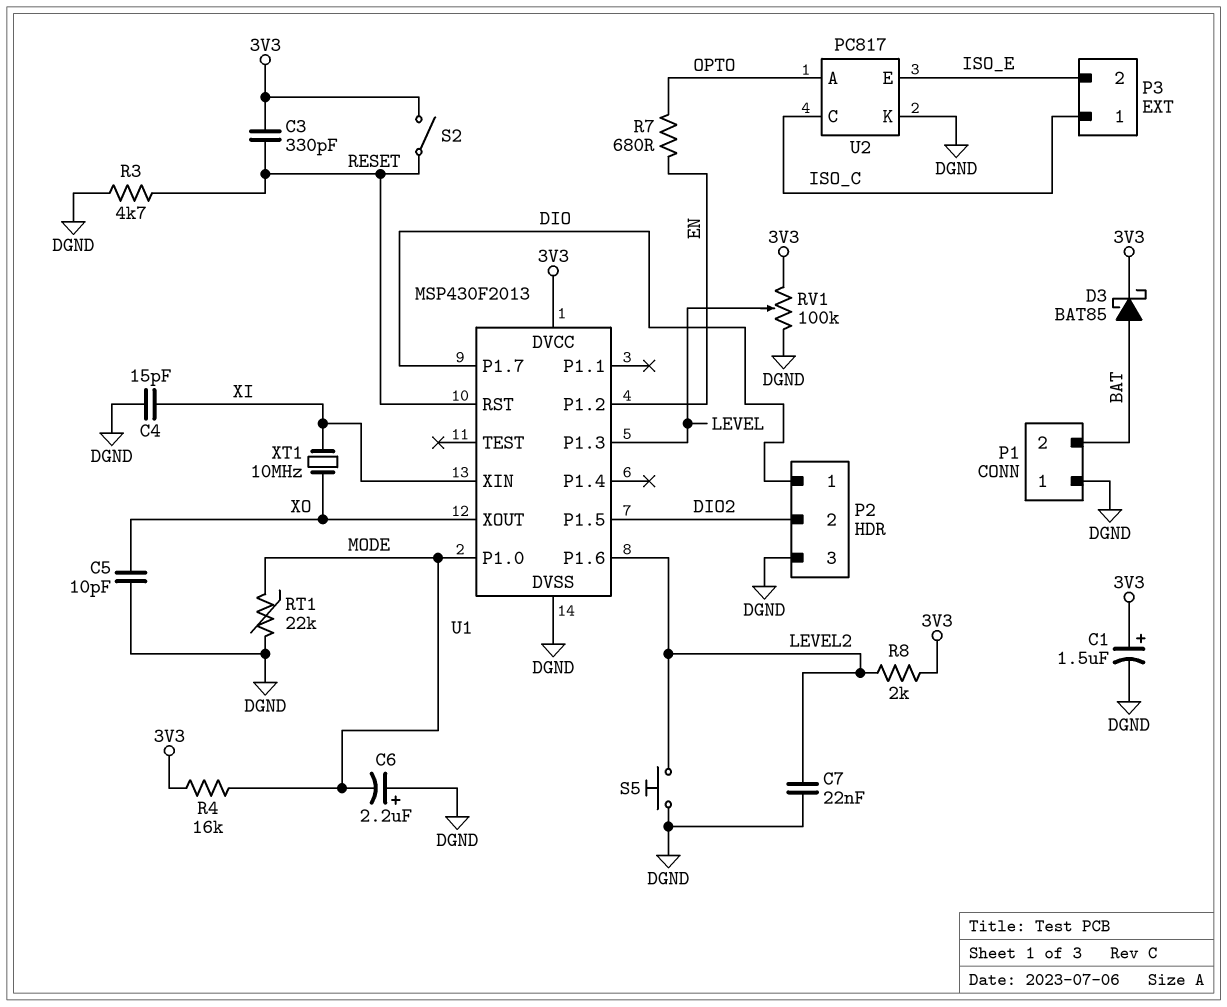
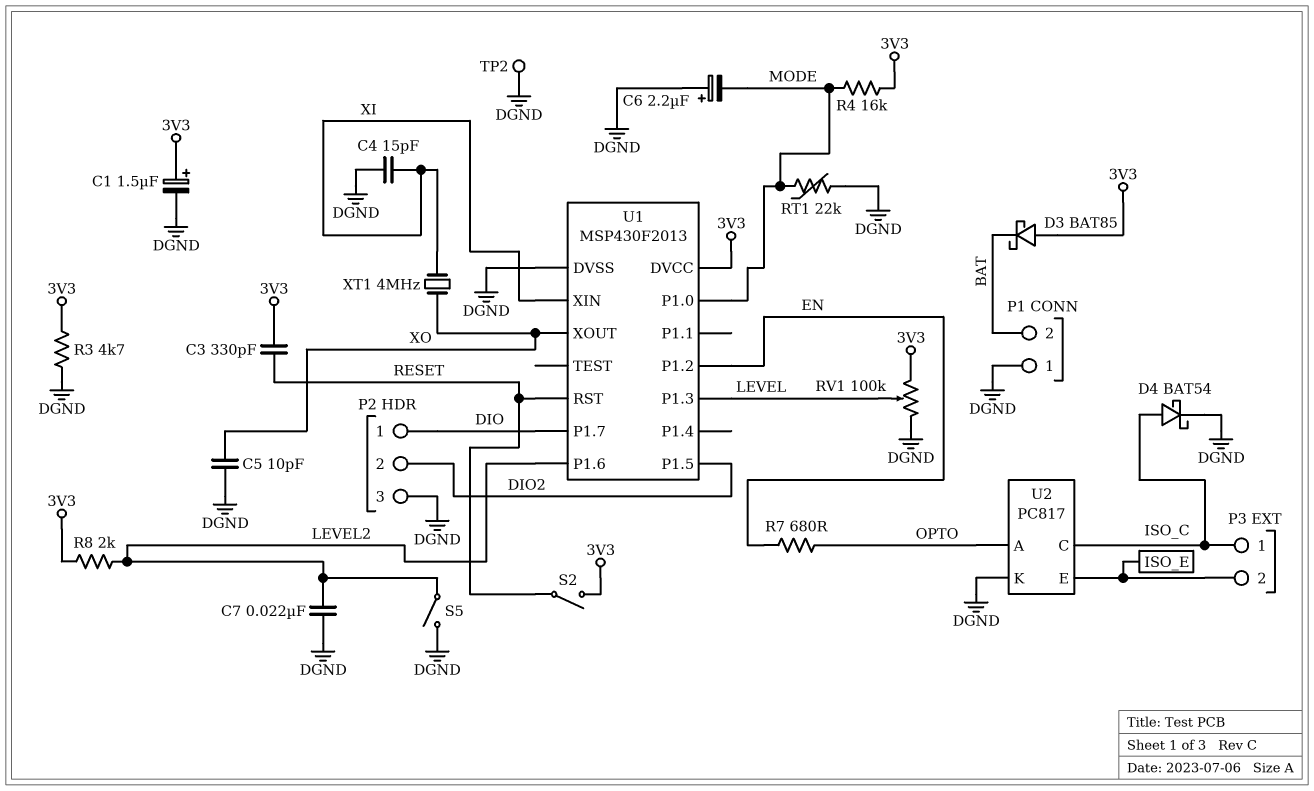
D3: schottky BAT85 (A BAT, K 3V3) -> schottky BAT85 (A 3V3, K BAT)
D4: none -> schottky BAT54 (A ISO_C, K DGND)
R3: 4.7k (DGND, RESET) -> 4.7k (3V3, DGND)
S5: button (DGND, LEVEL2) -> switch (DGND, LEVEL2)
TP2: none -> test point (DGND)
XT1: 10MHz (XI, XO) -> 4MHz (XI, XO)

